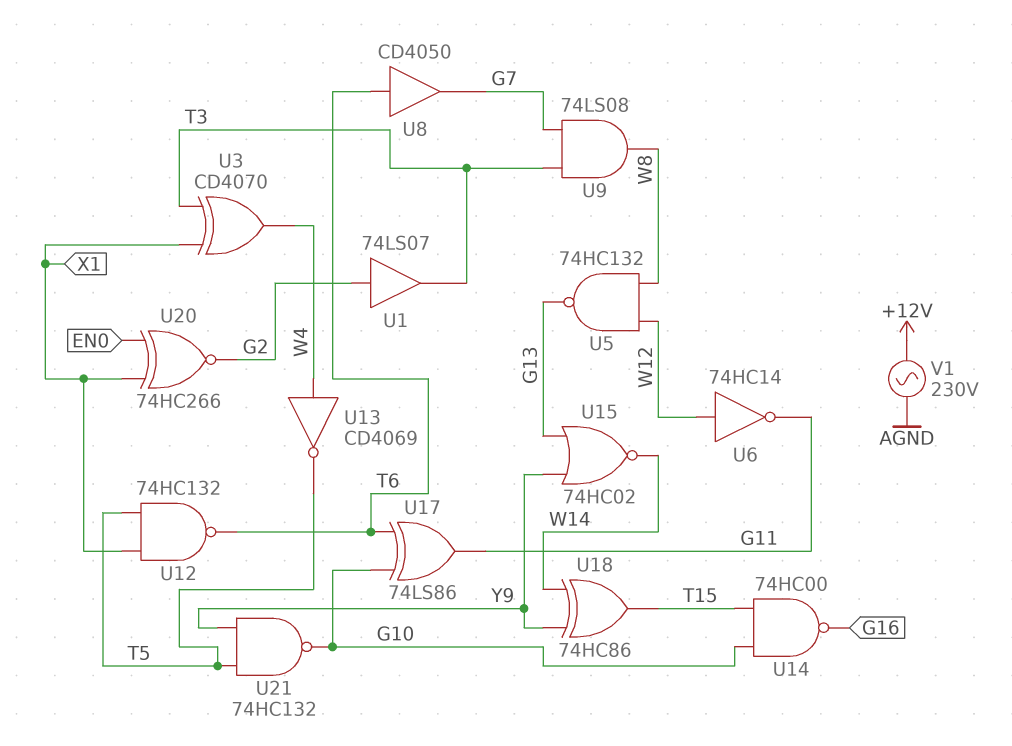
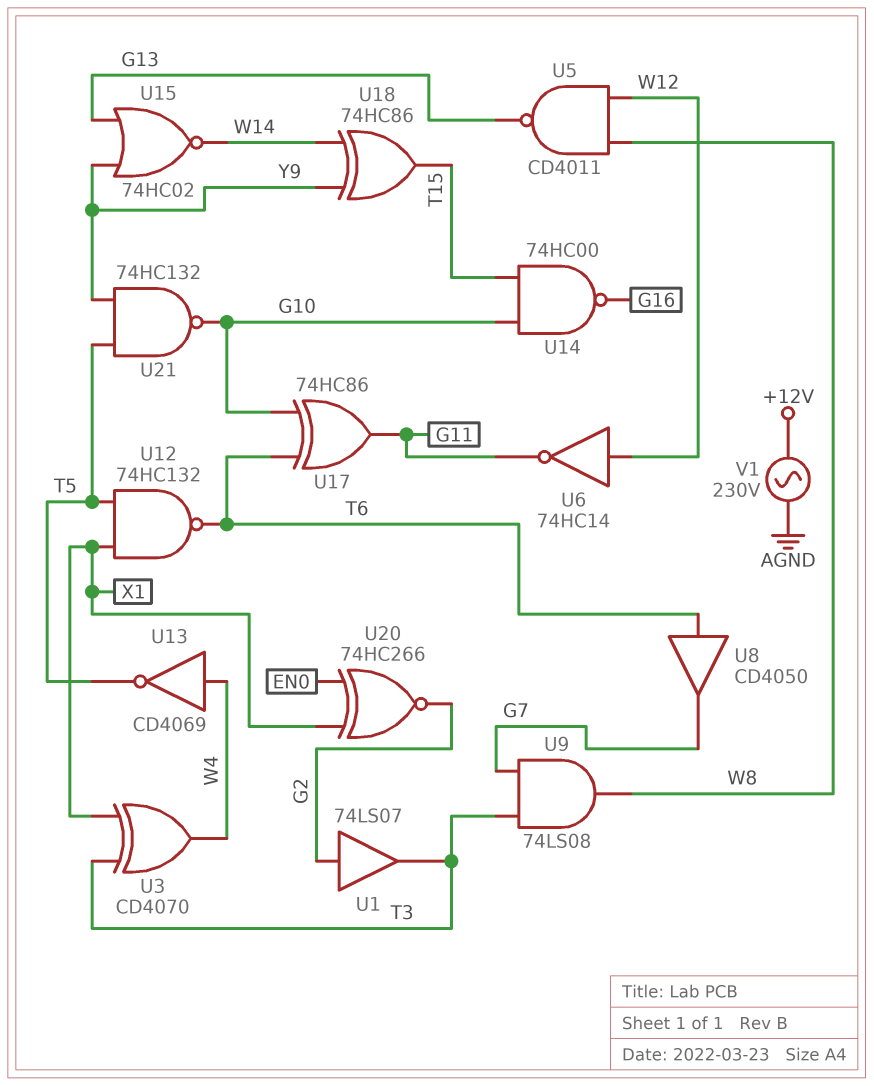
U5: NAND 74HC132 (in W8, in W12, out G13) -> NAND CD4011 (in W8, in W12, out G13)
U17: XOR 74LS86 (in G10, in T6, out G11) -> XOR 74HC86 (in G10, in T6, out G11)

